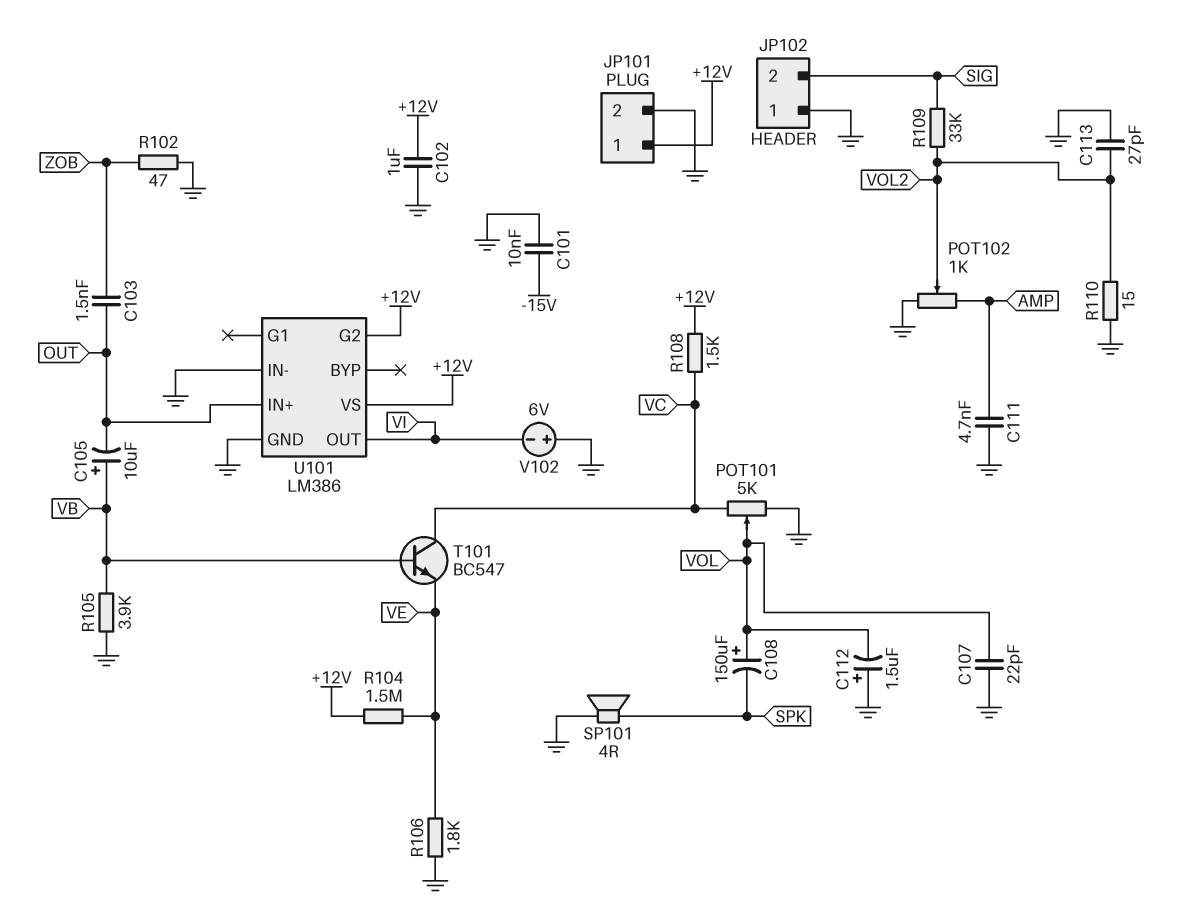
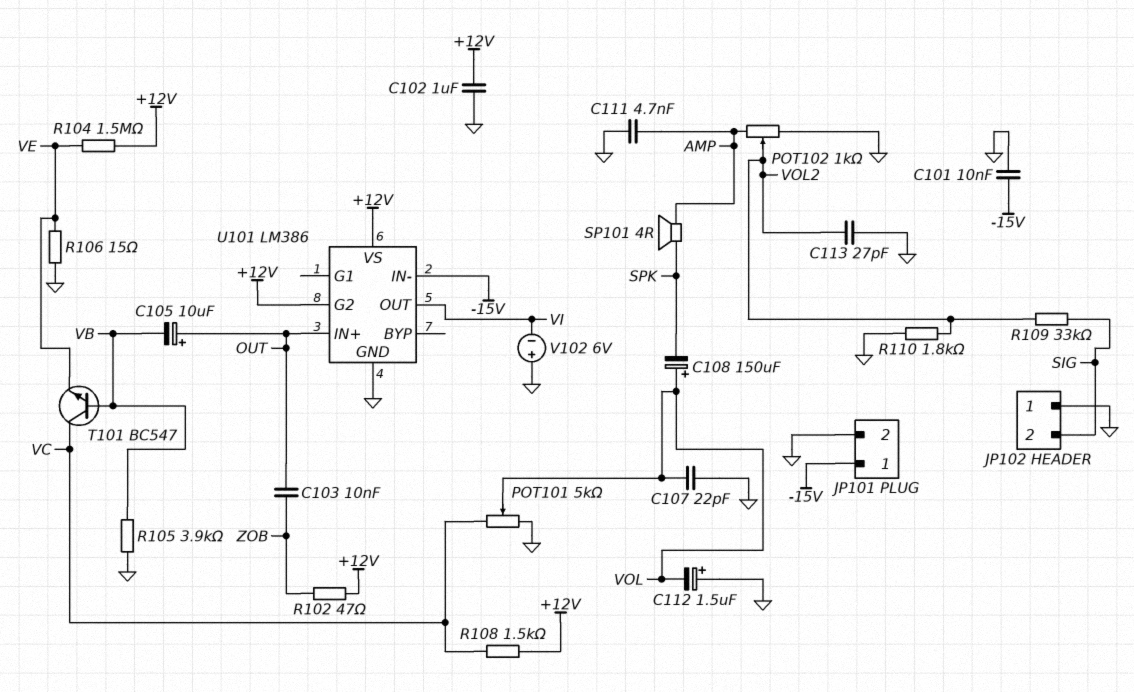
C103: 1.5nF (OUT, ZOB) -> 10nF (OUT, ZOB)
C105: 10uF (plus VB, minus OUT) -> 10uF (plus OUT, minus VB)
JP101 pin 1: +12V -> -15V
R102: 47 (GND, ZOB) -> 47 (+12V, ZOB)
R106: 1.8k (GND, VE) -> 15 (GND, VE)
R110: 15 (GND, VOL2) -> 1.8k (GND, VOL2)
SP101: speaker 4R (GND, SPK) -> speaker 4R (AMP, SPK)
U101 pin IN-: GND -> -15V

